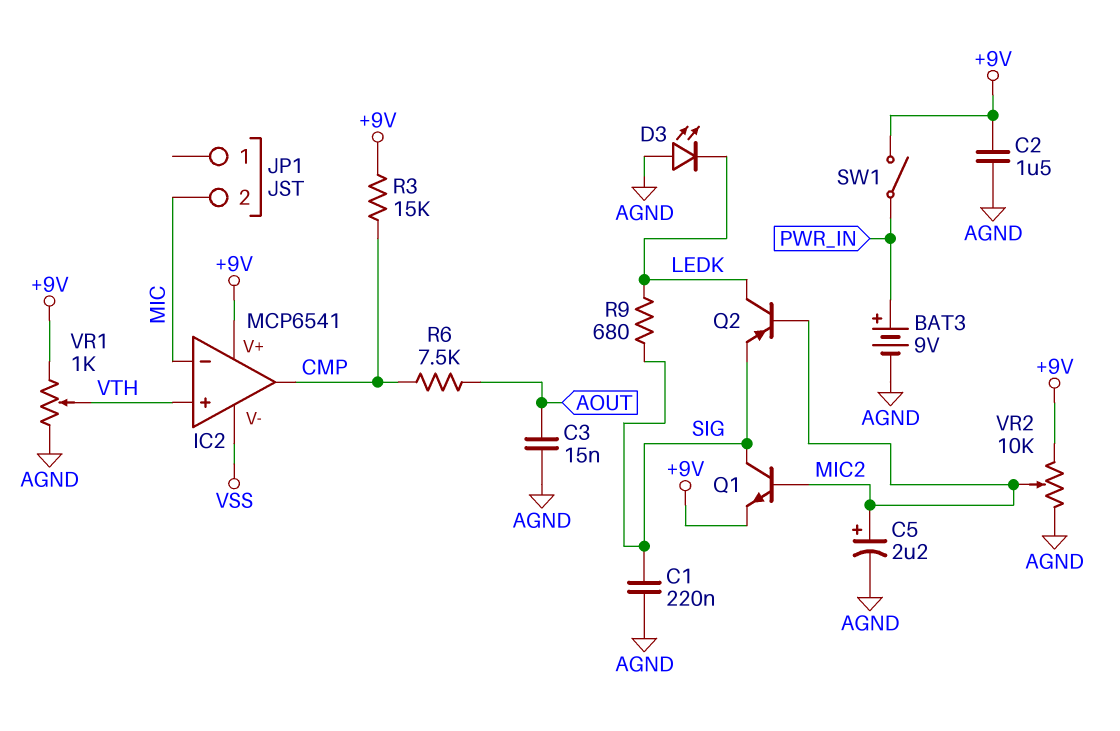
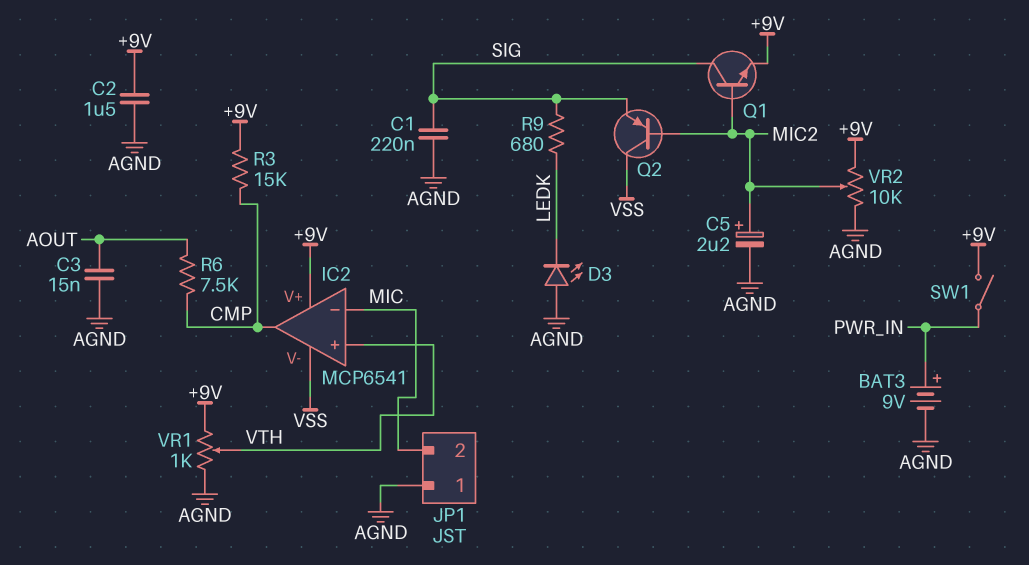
JP1 pin 1: none -> AGND
Q2: PNP (B MIC2, C LEDK, E SIG) -> PNP (B MIC2, C VSS, E SIG)

